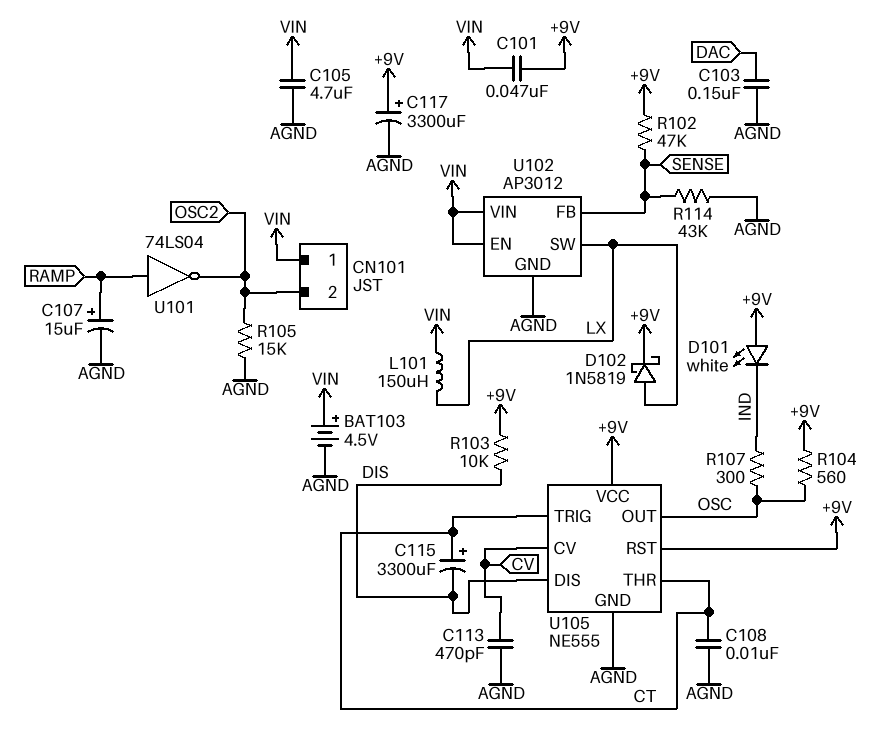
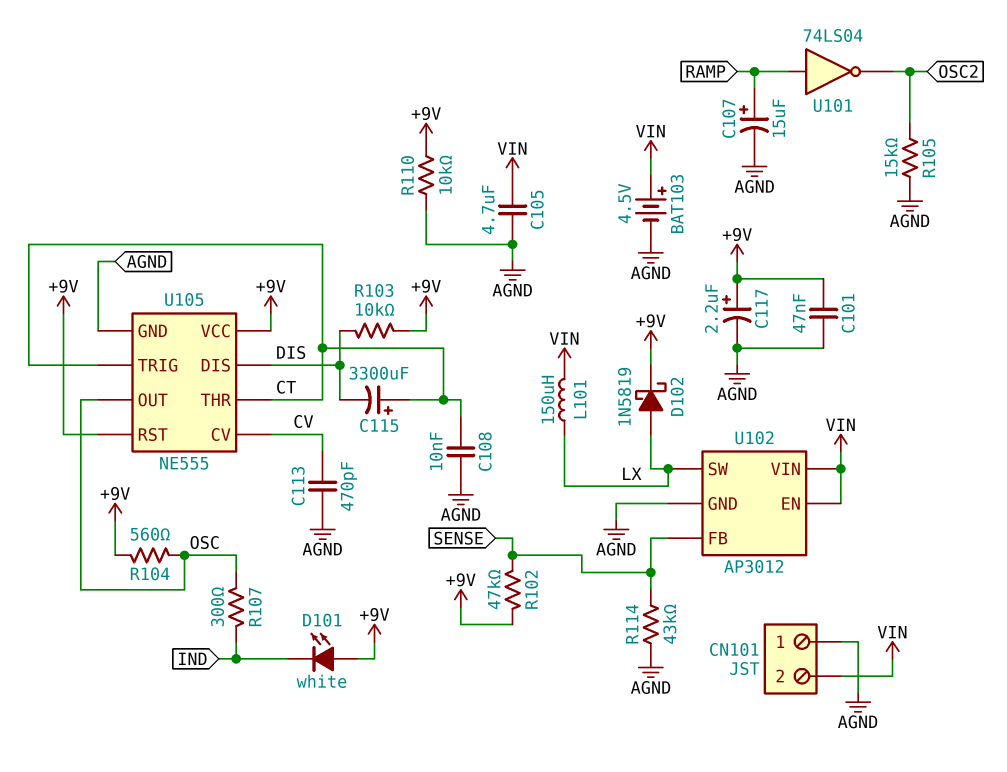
C101: 47nF (+9V, VIN) -> 47nF (+9V, AGND)
C103: 150nF (AGND, DAC) -> none
C117: 3300uF (plus +9V, minus AGND) -> 2.2uF (plus +9V, minus AGND)
CN101 pin 1: VIN -> AGND
CN101 pin 2: OSC2 -> VIN
R110: none -> 10k (+9V, AGND)

